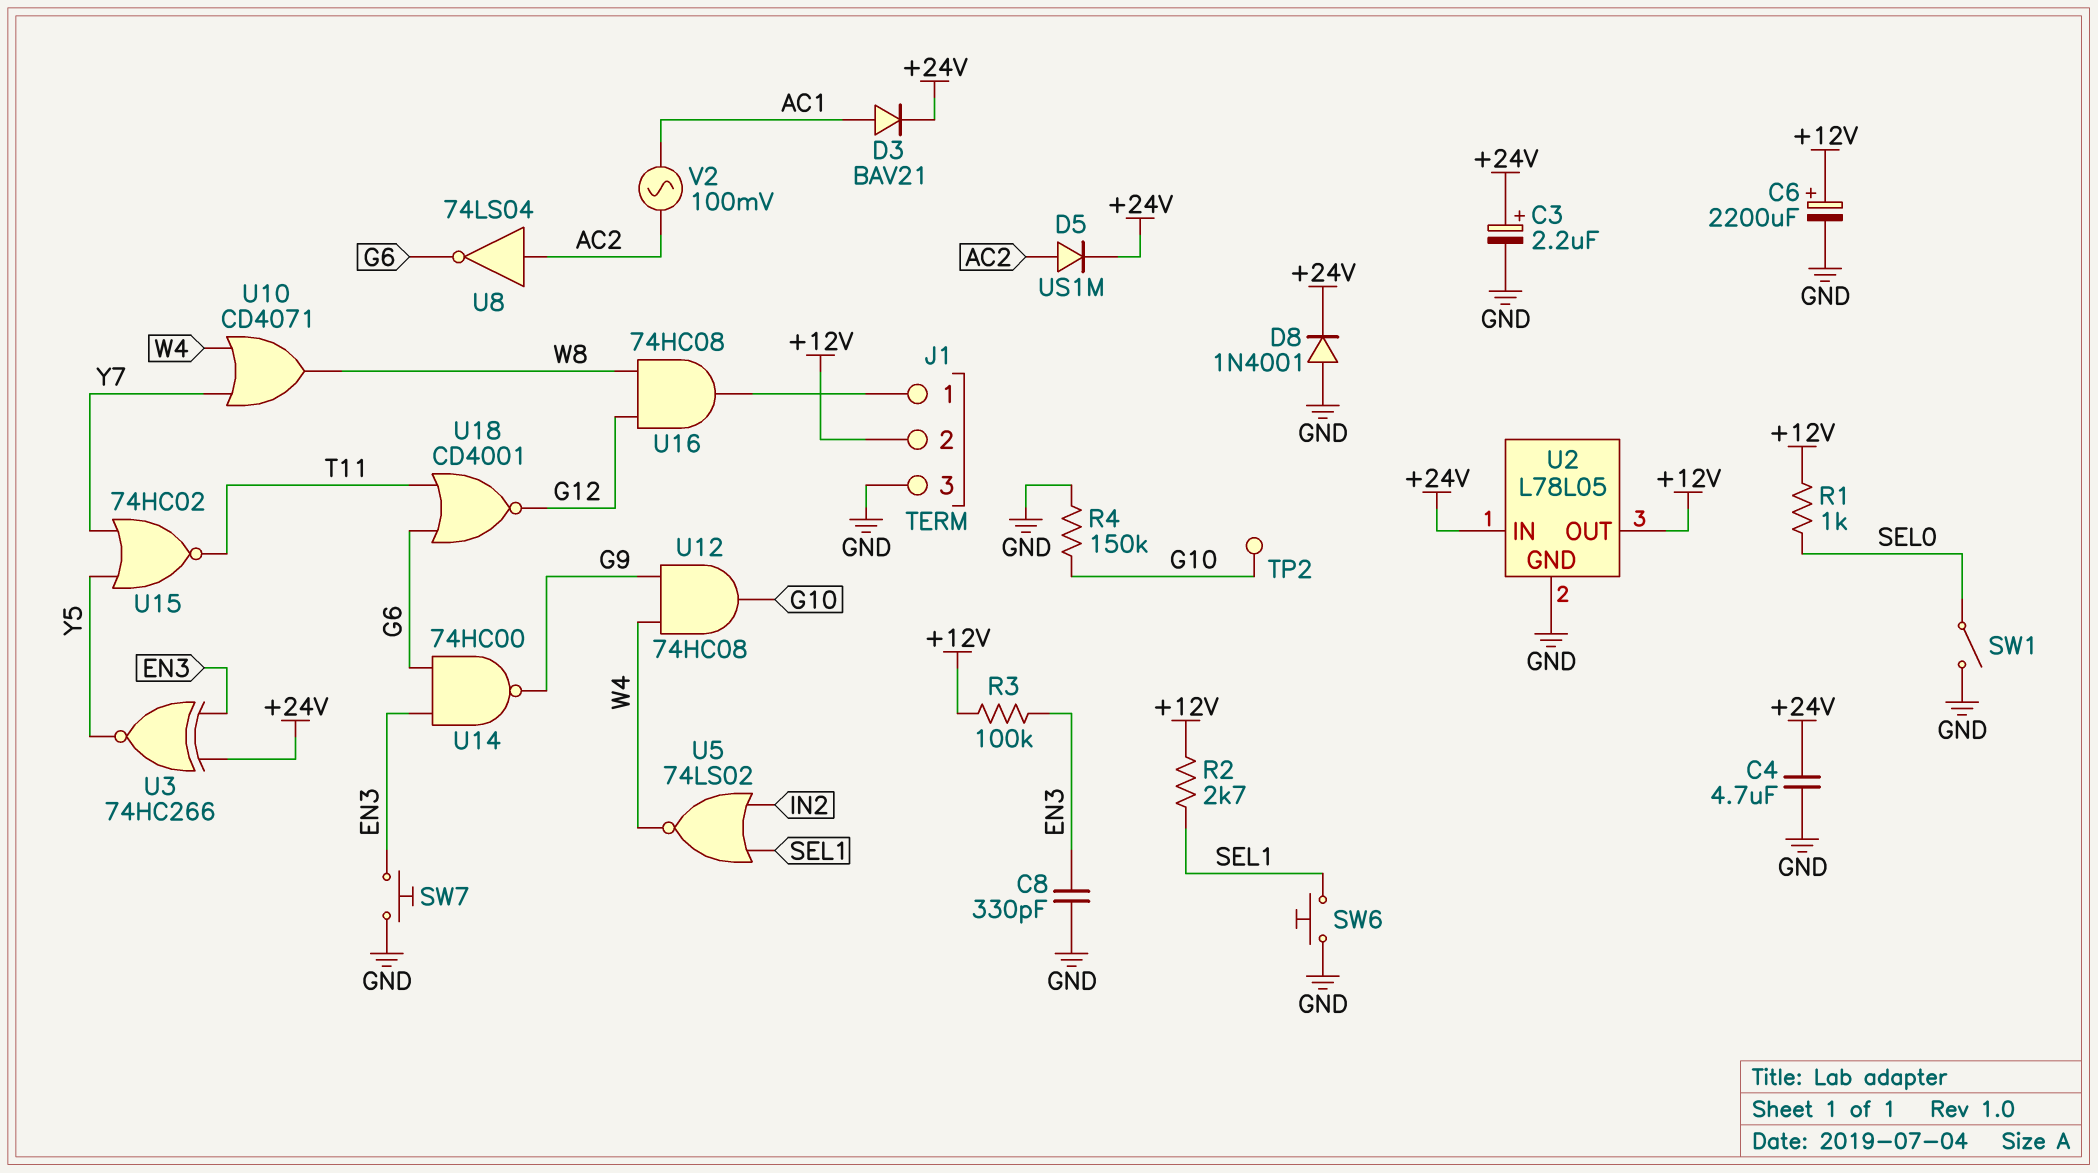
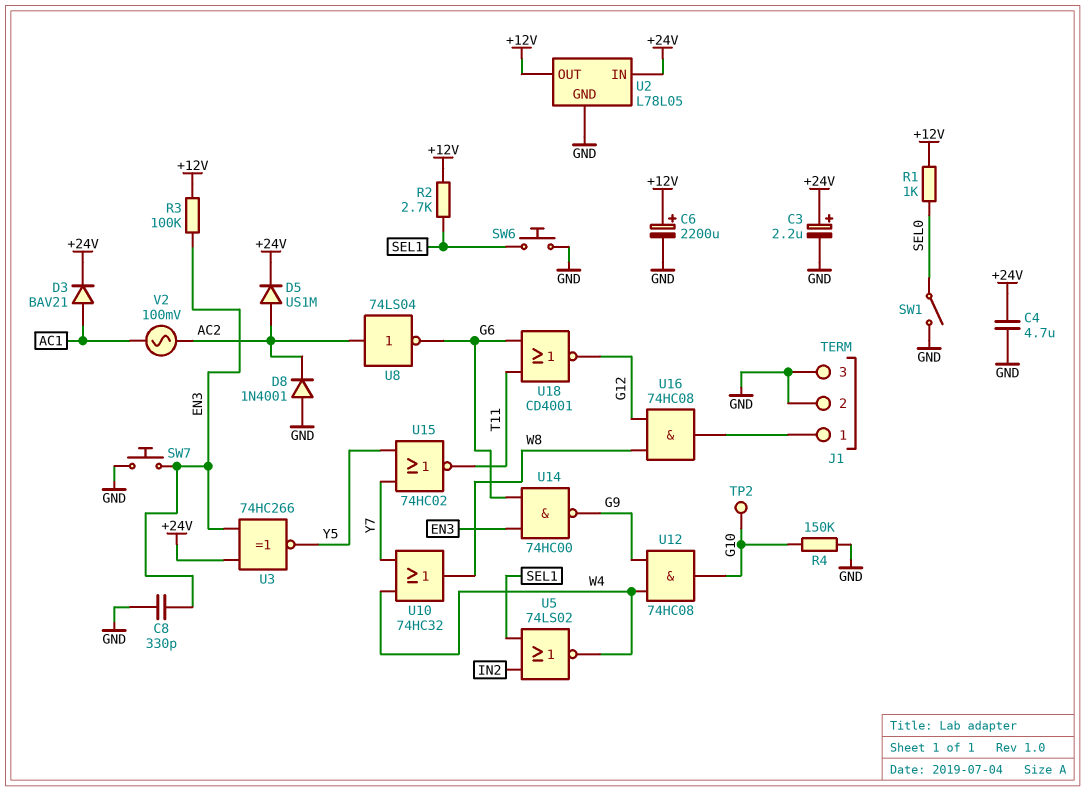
D8: diode 1N4001 (A GND, K +24V) -> diode 1N4001 (A GND, K AC2)
J1 pin 2: +12V -> GND
U10: OR CD4071 (in W4, in Y7, out W8) -> OR 74HC32 (in W4, in Y7, out W8)

